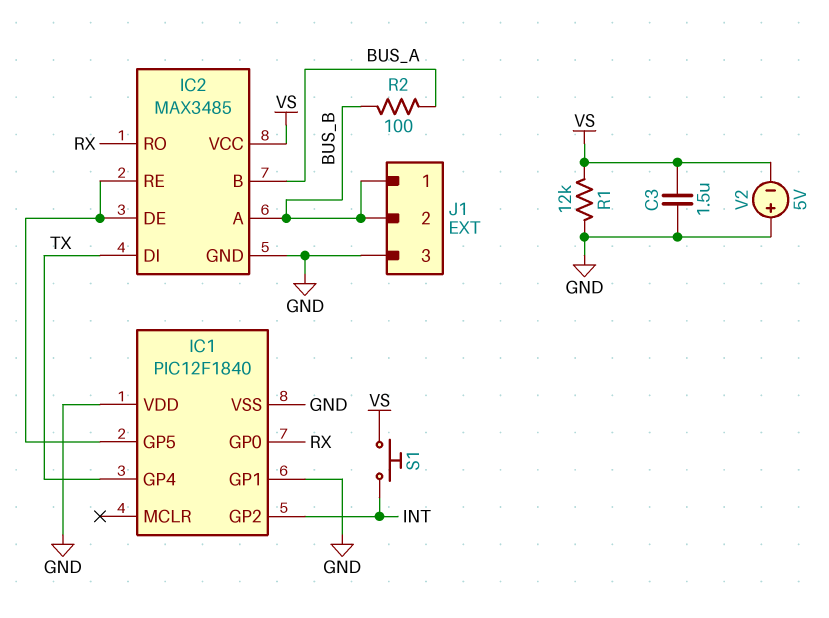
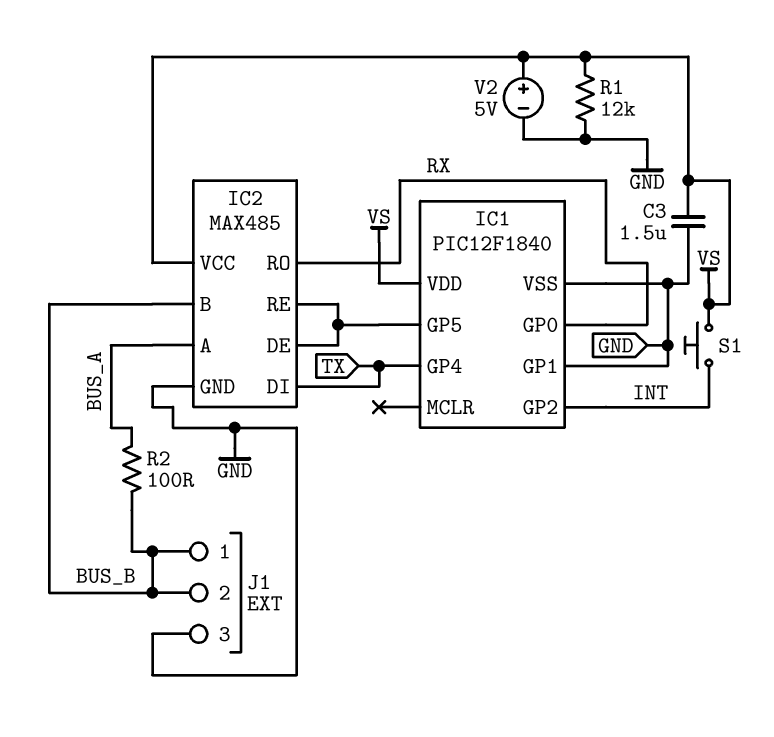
IC1 pin VDD: GND -> VS
IC2: MAX3485 -> MAX485
IC2 pin A: BUS_B -> BUS_A
IC2 pin B: BUS_A -> BUS_B
V2: 5V (plus GND, minus VS) -> 5V (plus VS, minus GND)

